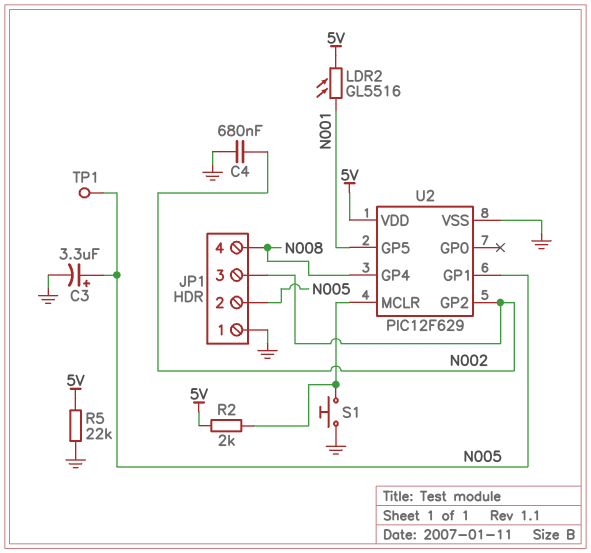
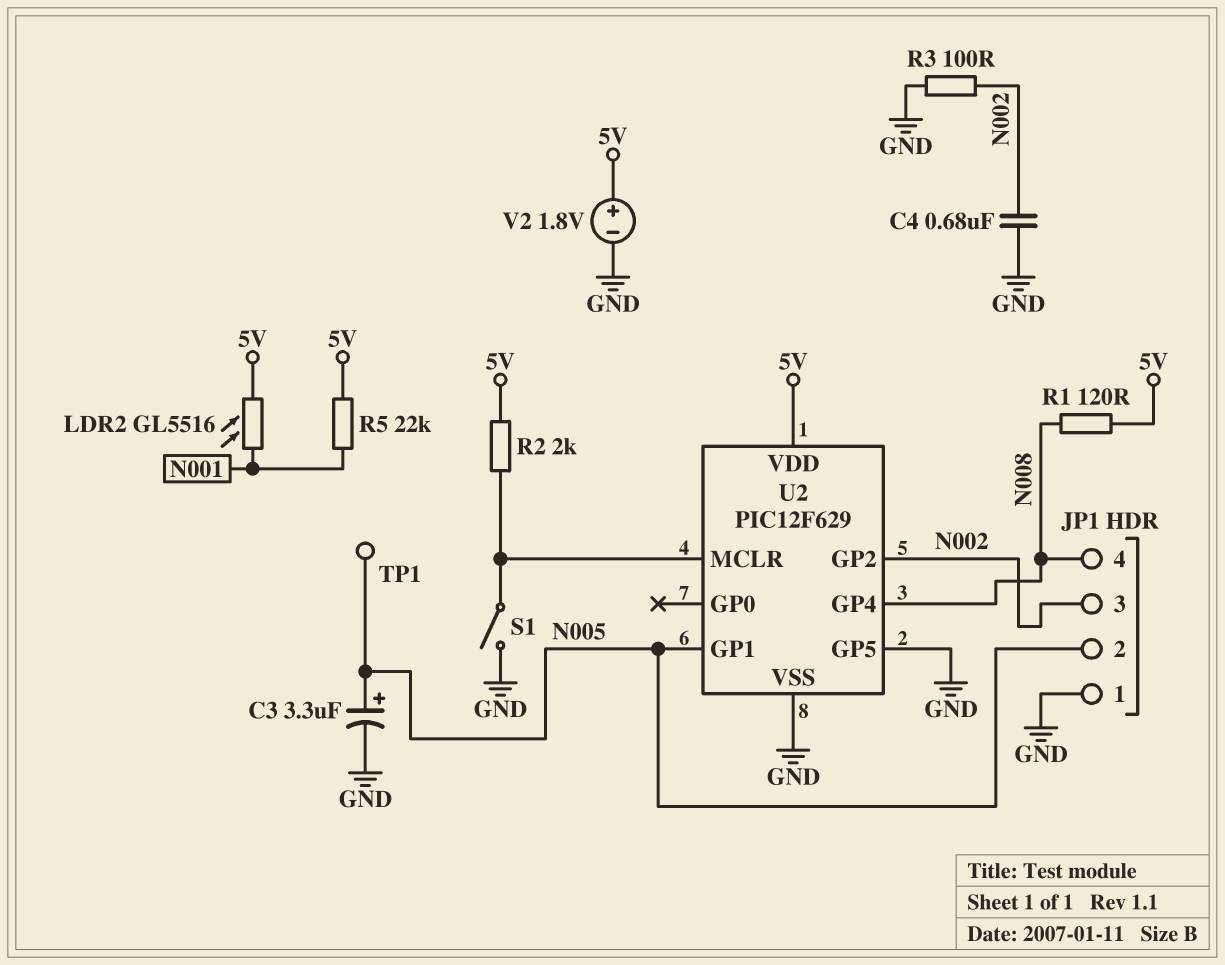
R1: none -> 120 (5V, N008)
R3: none -> 100 (GND, N002)
R5: 22k (5V, GND) -> 22k (5V, N001)
S1: button (GND, U2/MCLR) -> switch (GND, U2/MCLR)
U2 pin GP5: N001 -> GND
V2: none -> 1.8V (plus 5V, minus GND)

